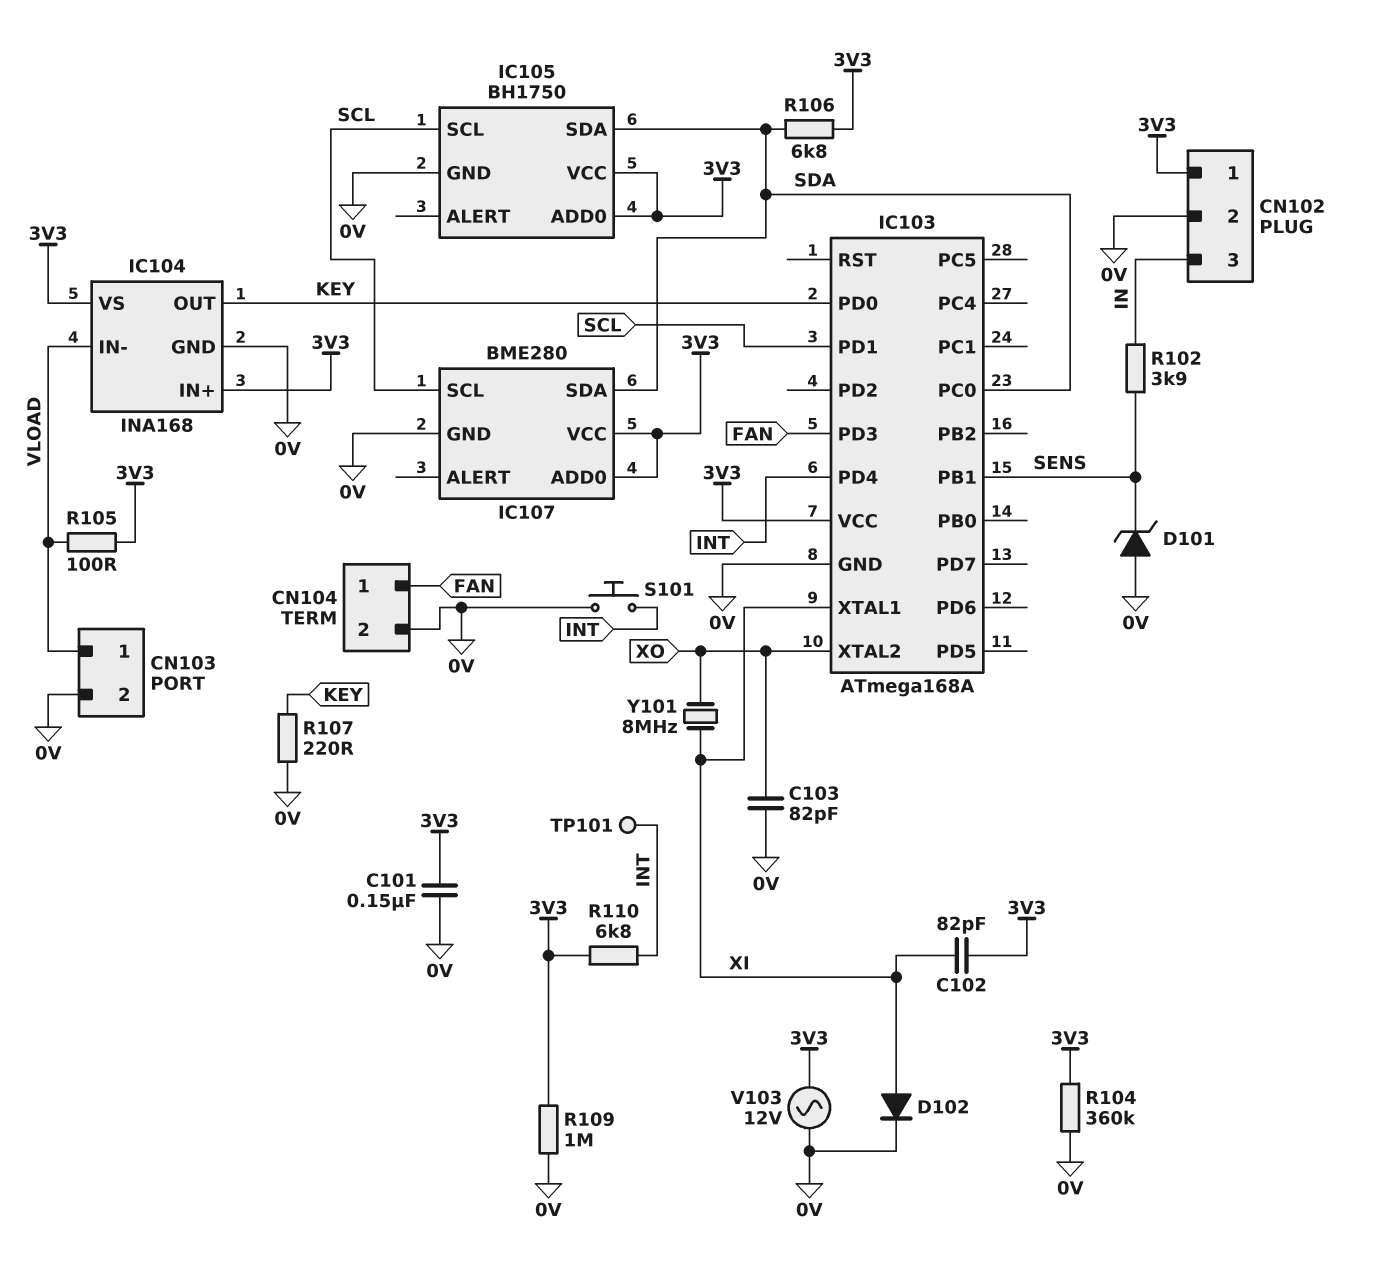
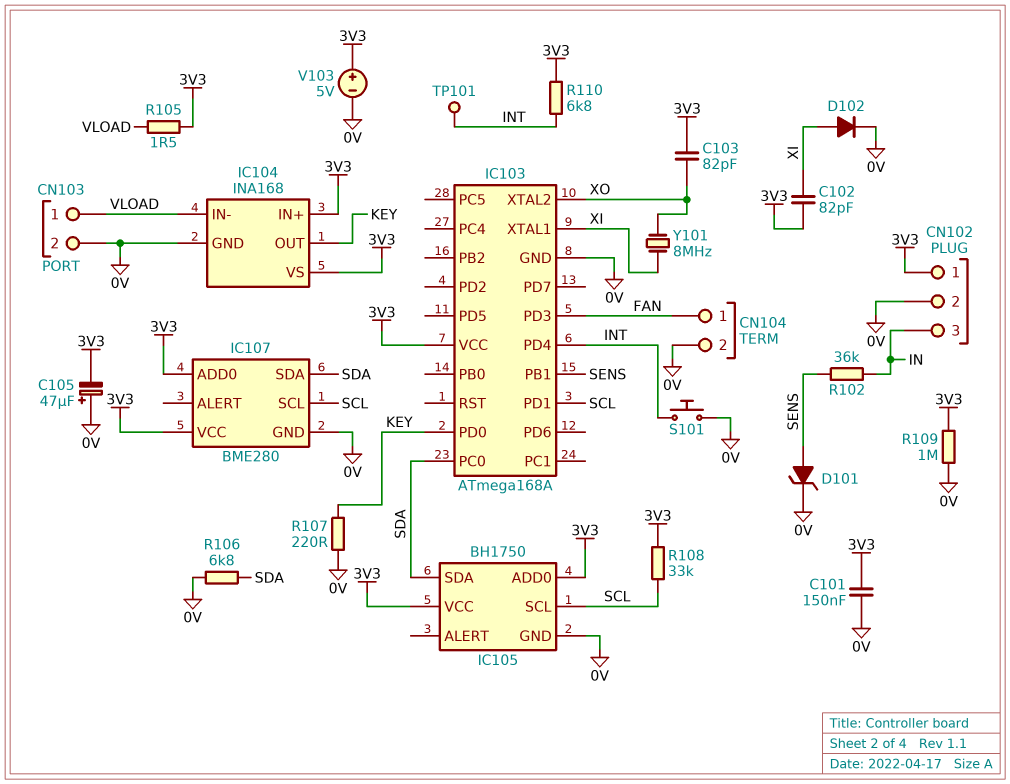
C103: 82pF (0V, XO) -> 82pF (3V3, XO)
C105: none -> 47uF (plus 0V, minus 3V3)
D101: zener (A 0V, K SENS) -> zener (A SENS, K 0V)
R102: 3.9k (IN, SENS) -> 36k (IN, SENS)
R104: 360k (0V, 3V3) -> none
R105: 100 (3V3, VLOAD) -> 1.5 (3V3, VLOAD)
R106: 6.8k (3V3, SDA) -> 6.8k (0V, SDA)
R108: none -> 33k (3V3, SCL)
V103: AC 12V (0V, 3V3) -> 5V (plus 3V3, minus 0V)

